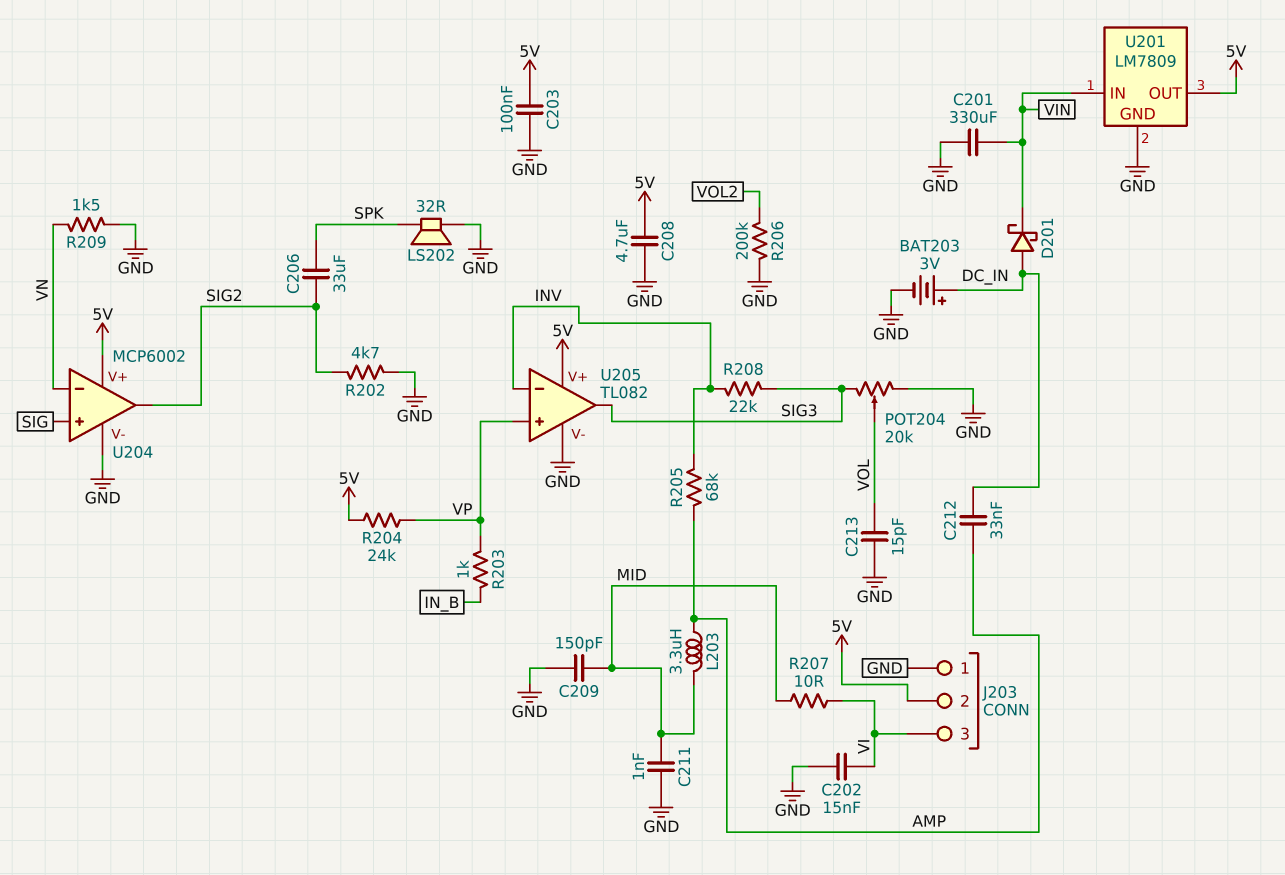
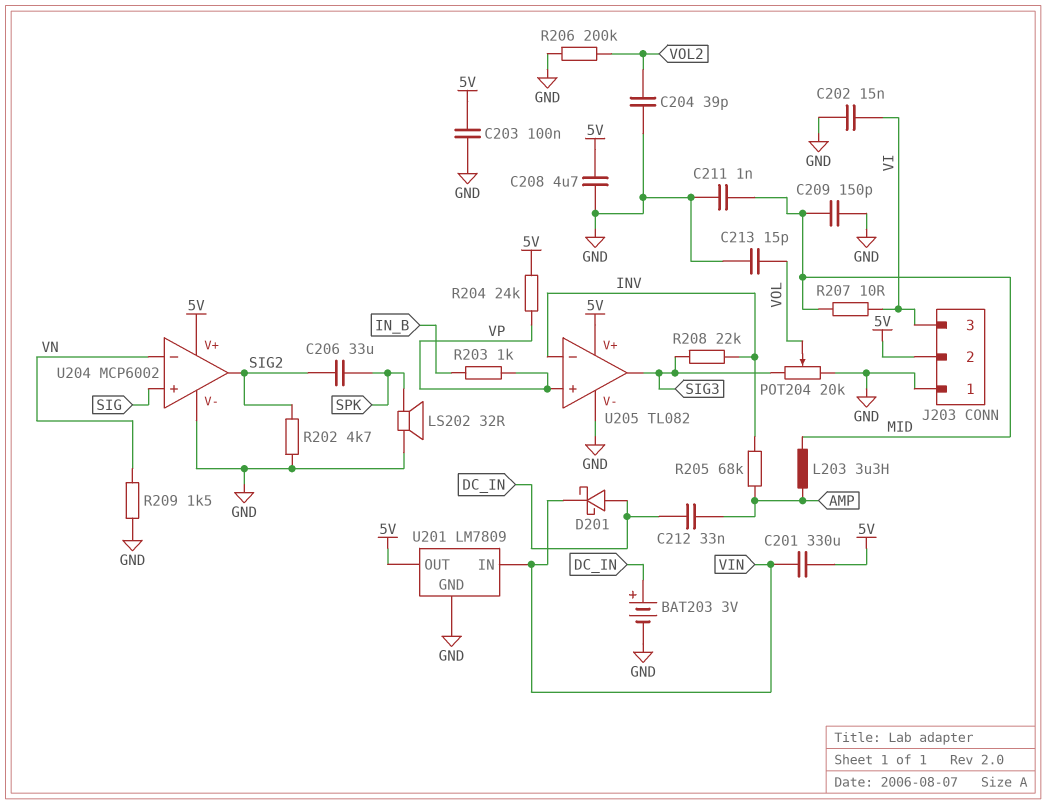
C201: 330uF (GND, VIN) -> 330uF (5V, VIN)
C204: none -> 39pF (GND, VOL2)

